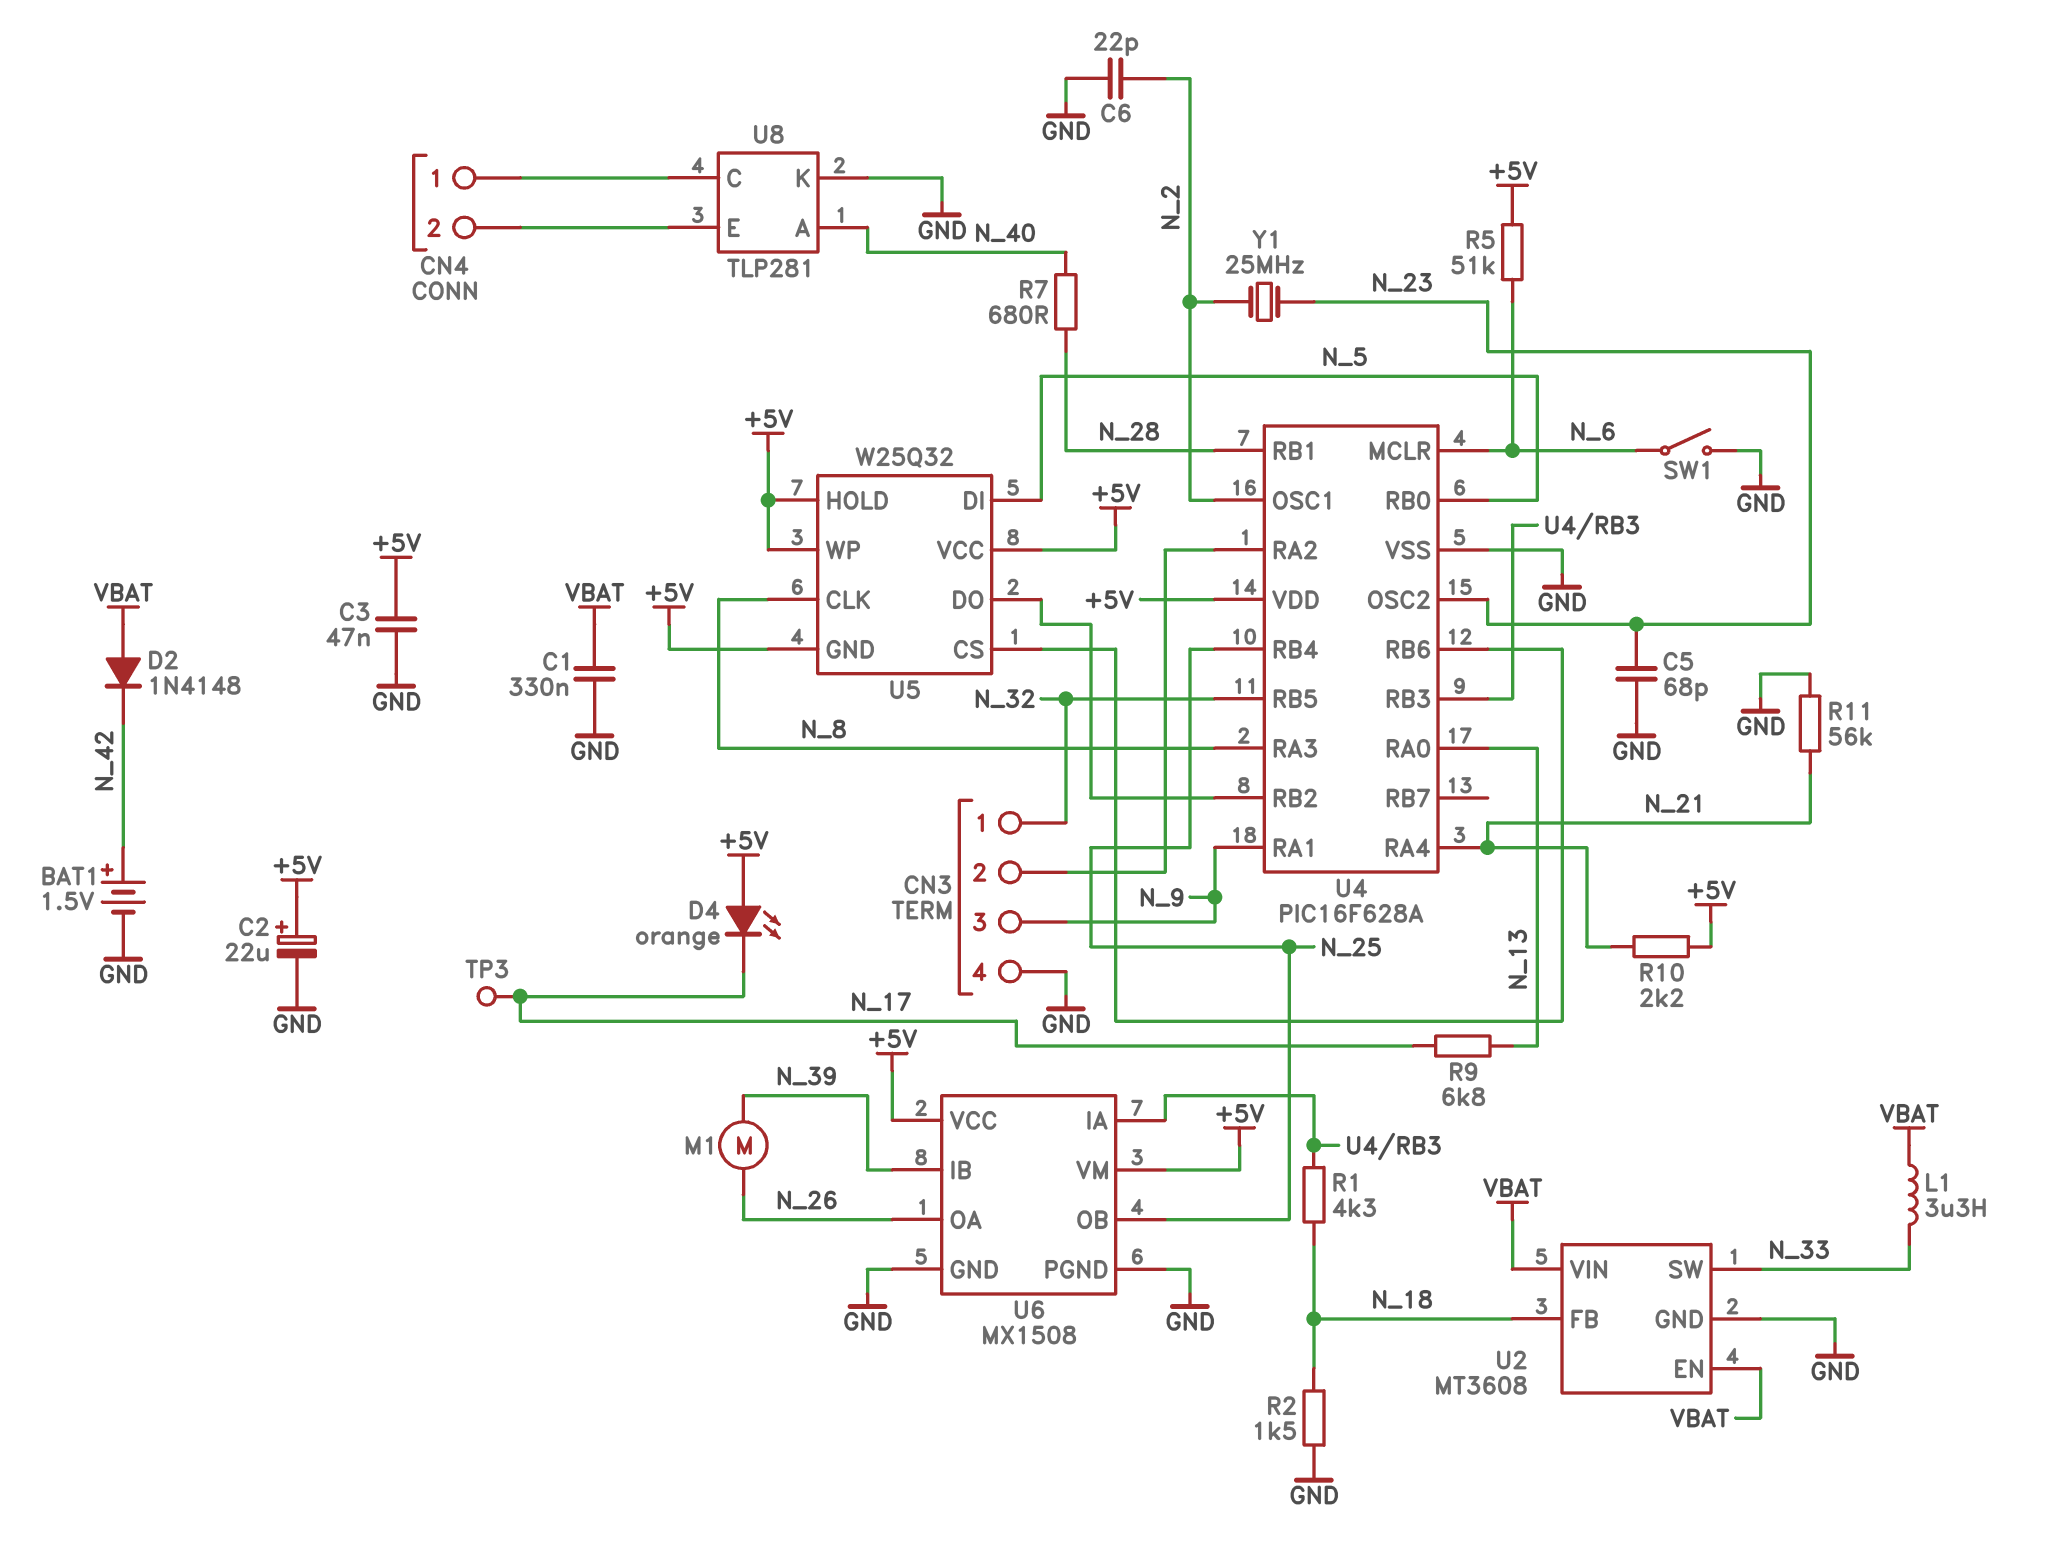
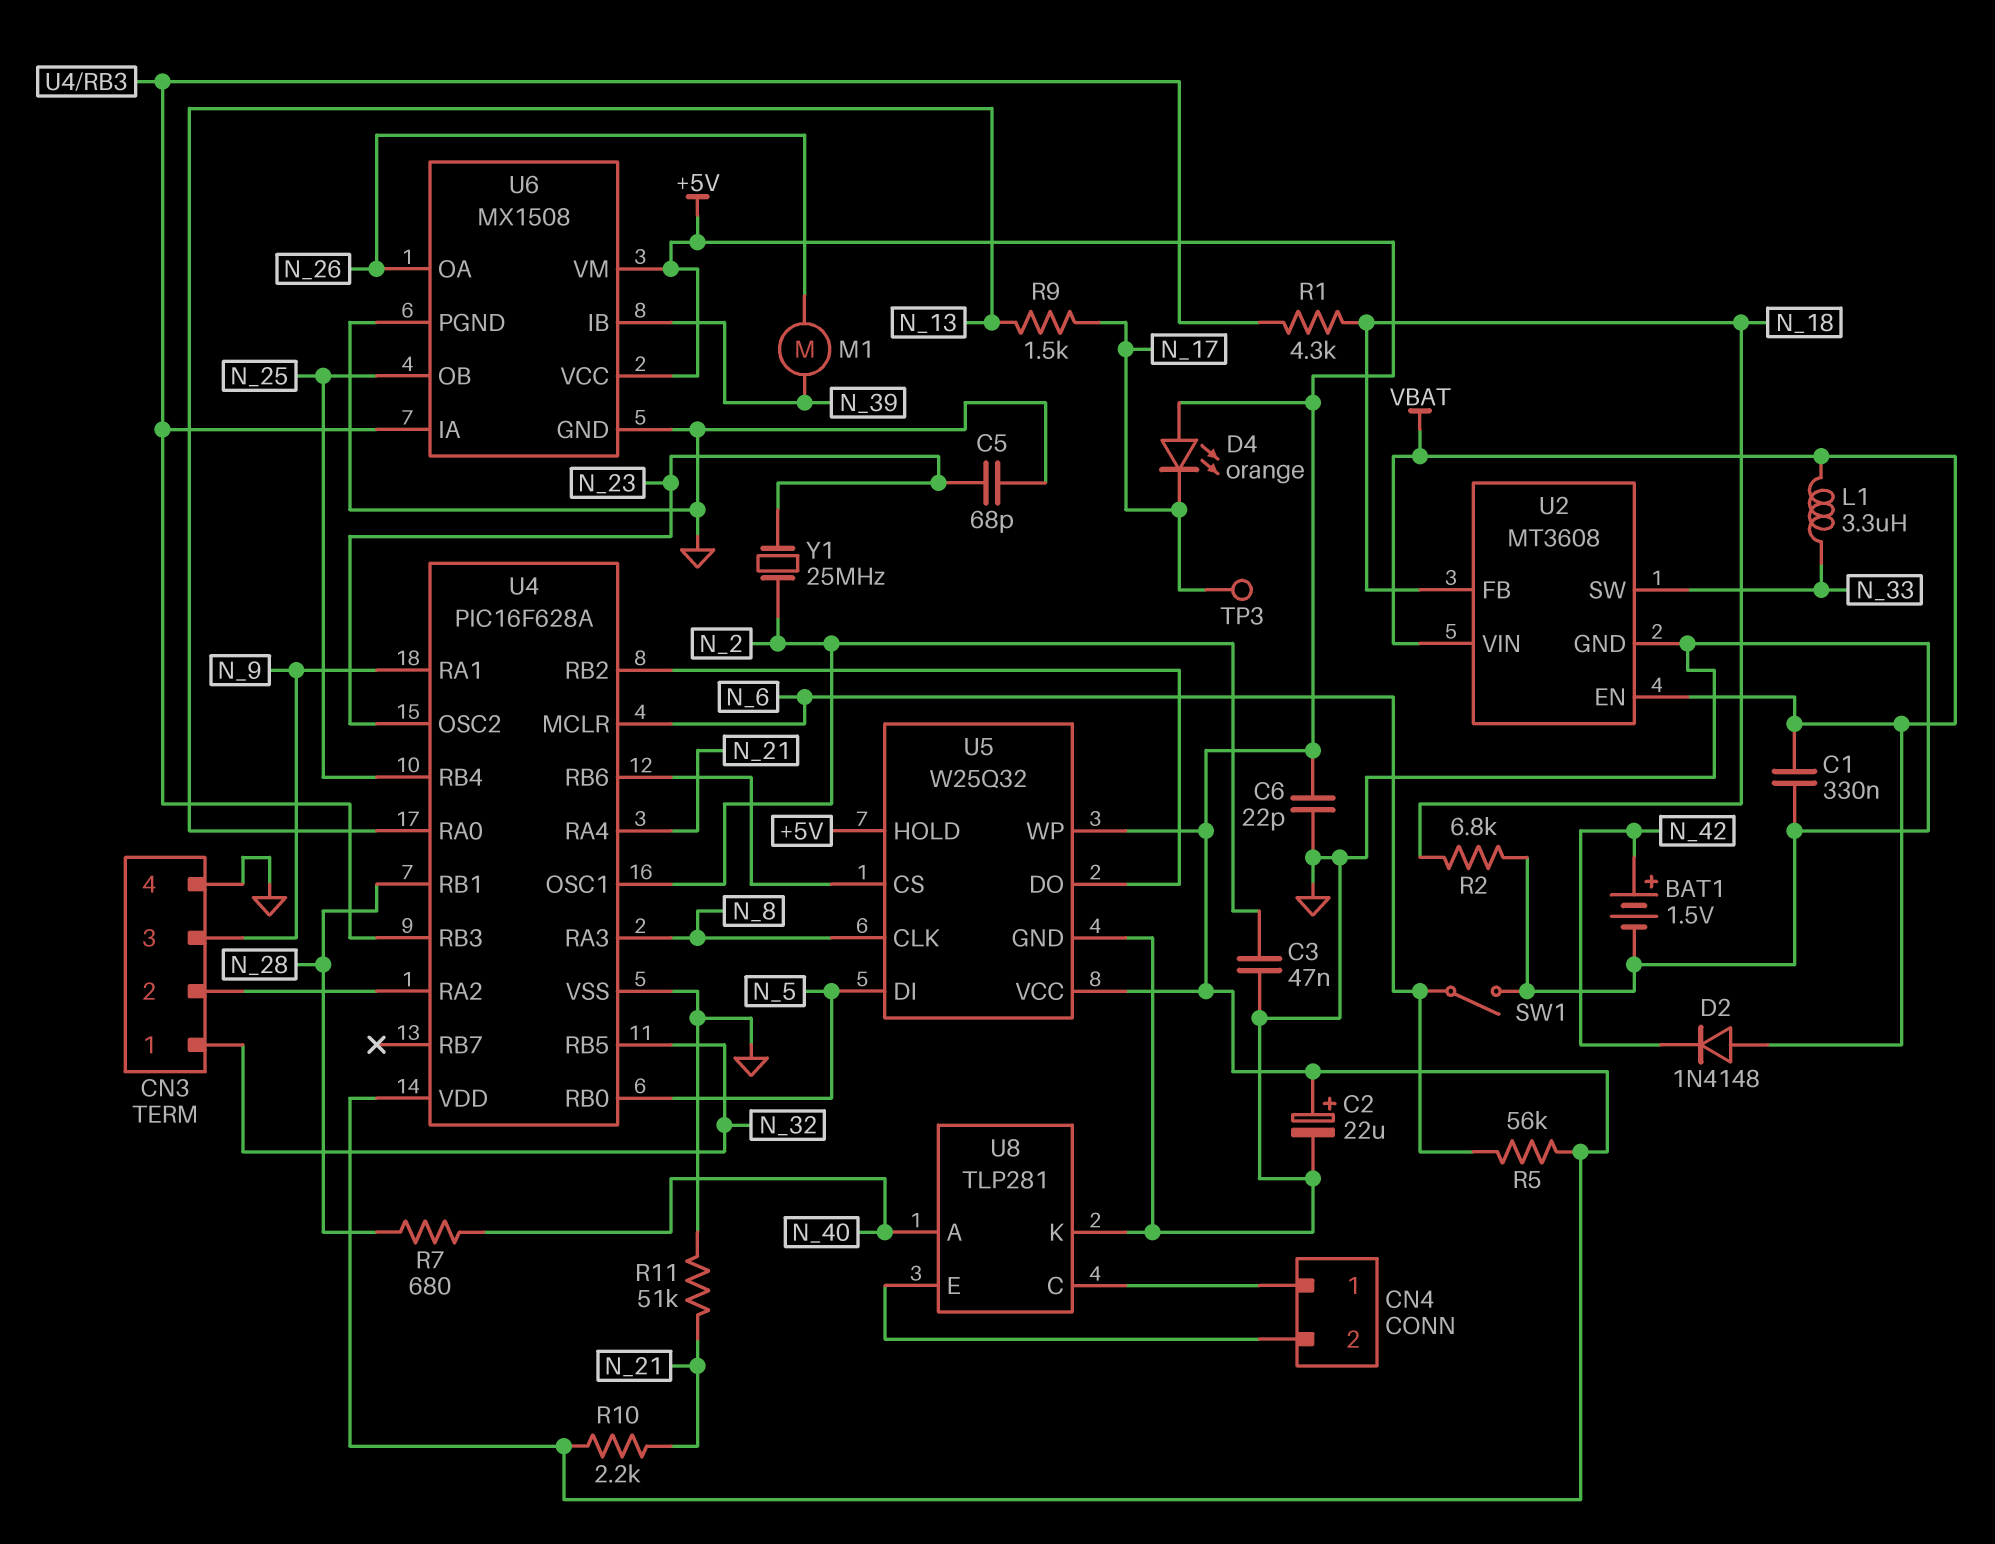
C3: 47nF (+5V, GND) -> 47nF (GND, N_2)
C6: 22pF (GND, N_2) -> 22pF (+5V, GND)
R2: 1.5k (GND, N_18) -> 6.8k (GND, N_18)
R5: 51k (+5V, N_6) -> 56k (+5V, N_6)
R9: 6.8k (N_13, N_17) -> 1.5k (N_13, N_17)
R11: 56k (GND, N_21) -> 51k (GND, N_21)
U5 pin GND: +5V -> GND

